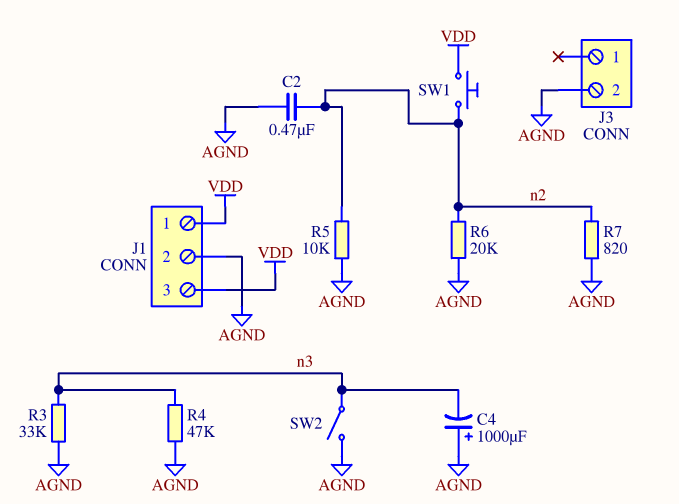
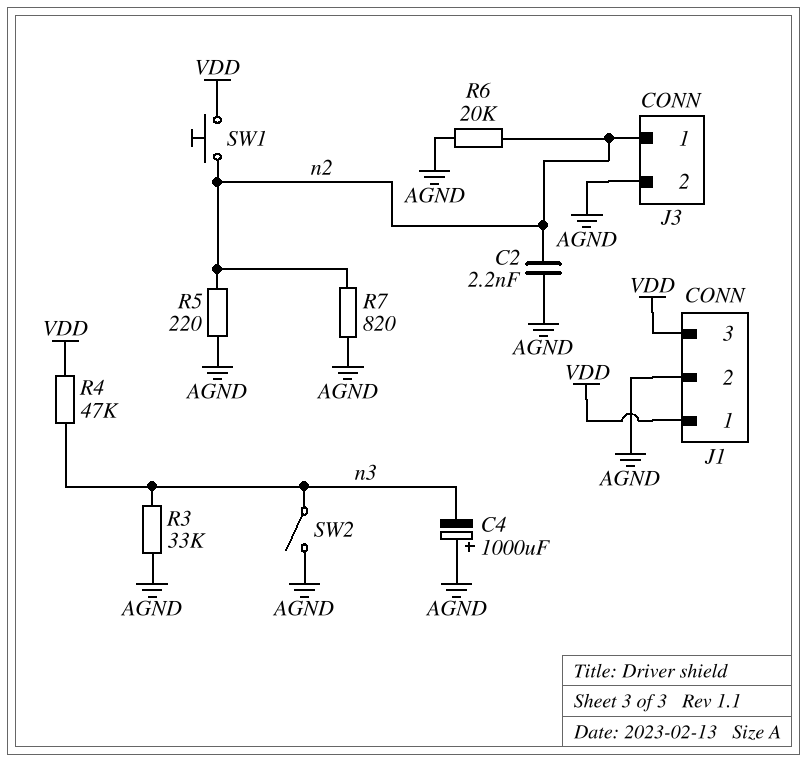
C2: 470nF (AGND, n2) -> 2.2nF (AGND, n2)
J3 pin 1: none -> n2
R4: 47k (AGND, n3) -> 47k (VDD, n3)
R5: 10k (AGND, n2) -> 220 (AGND, n2)

